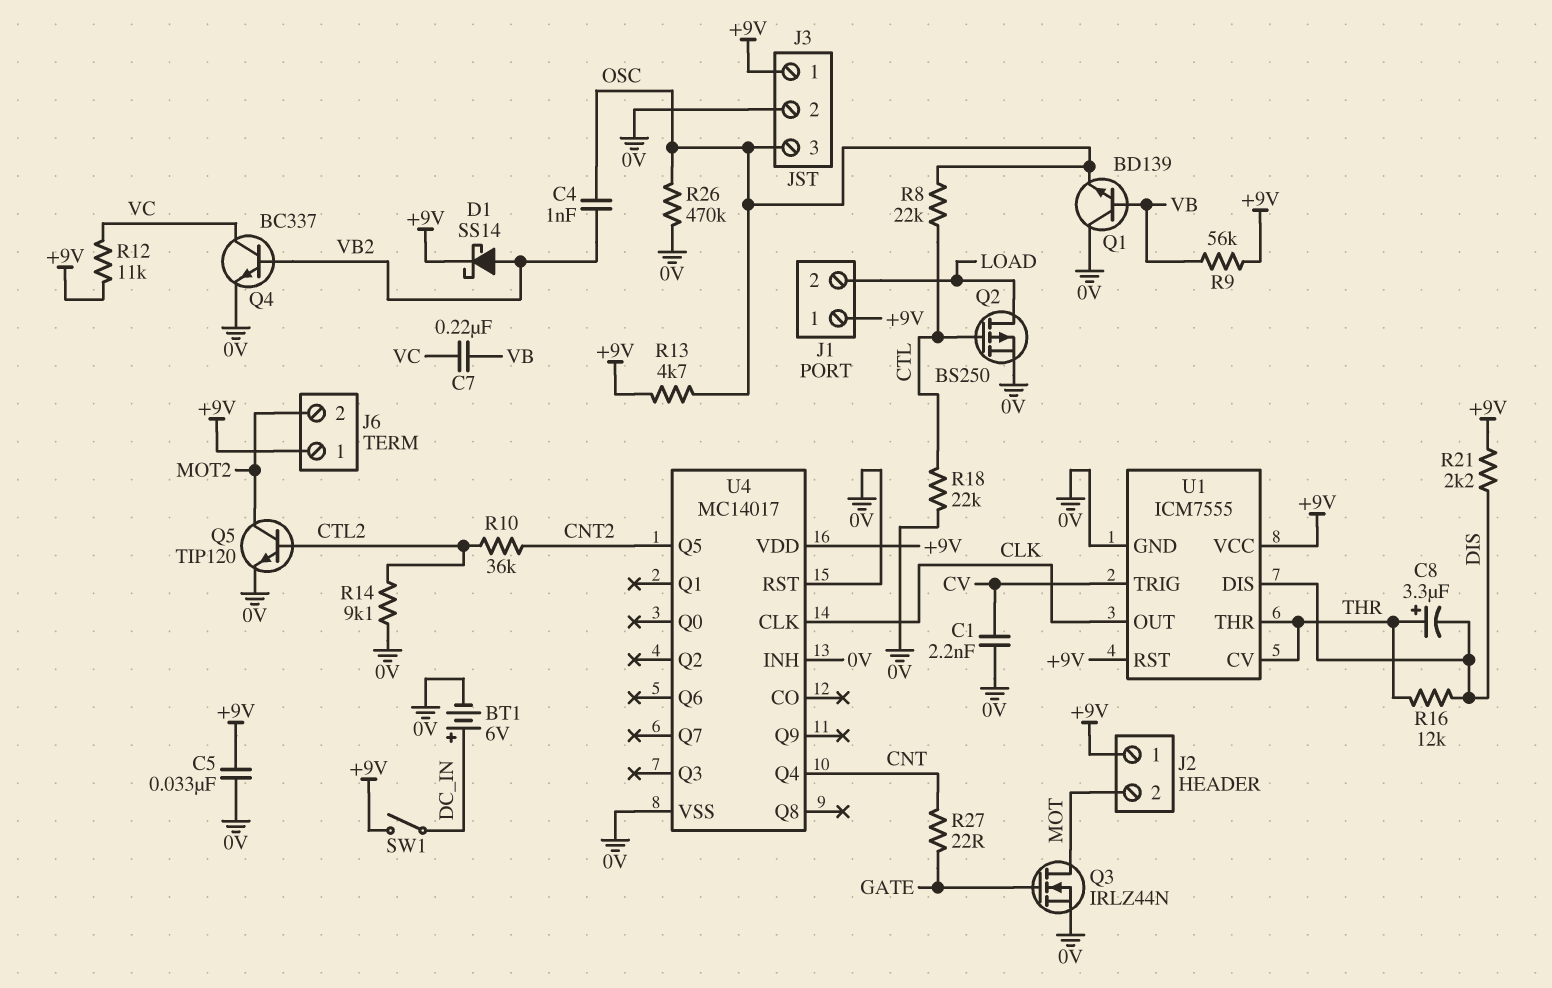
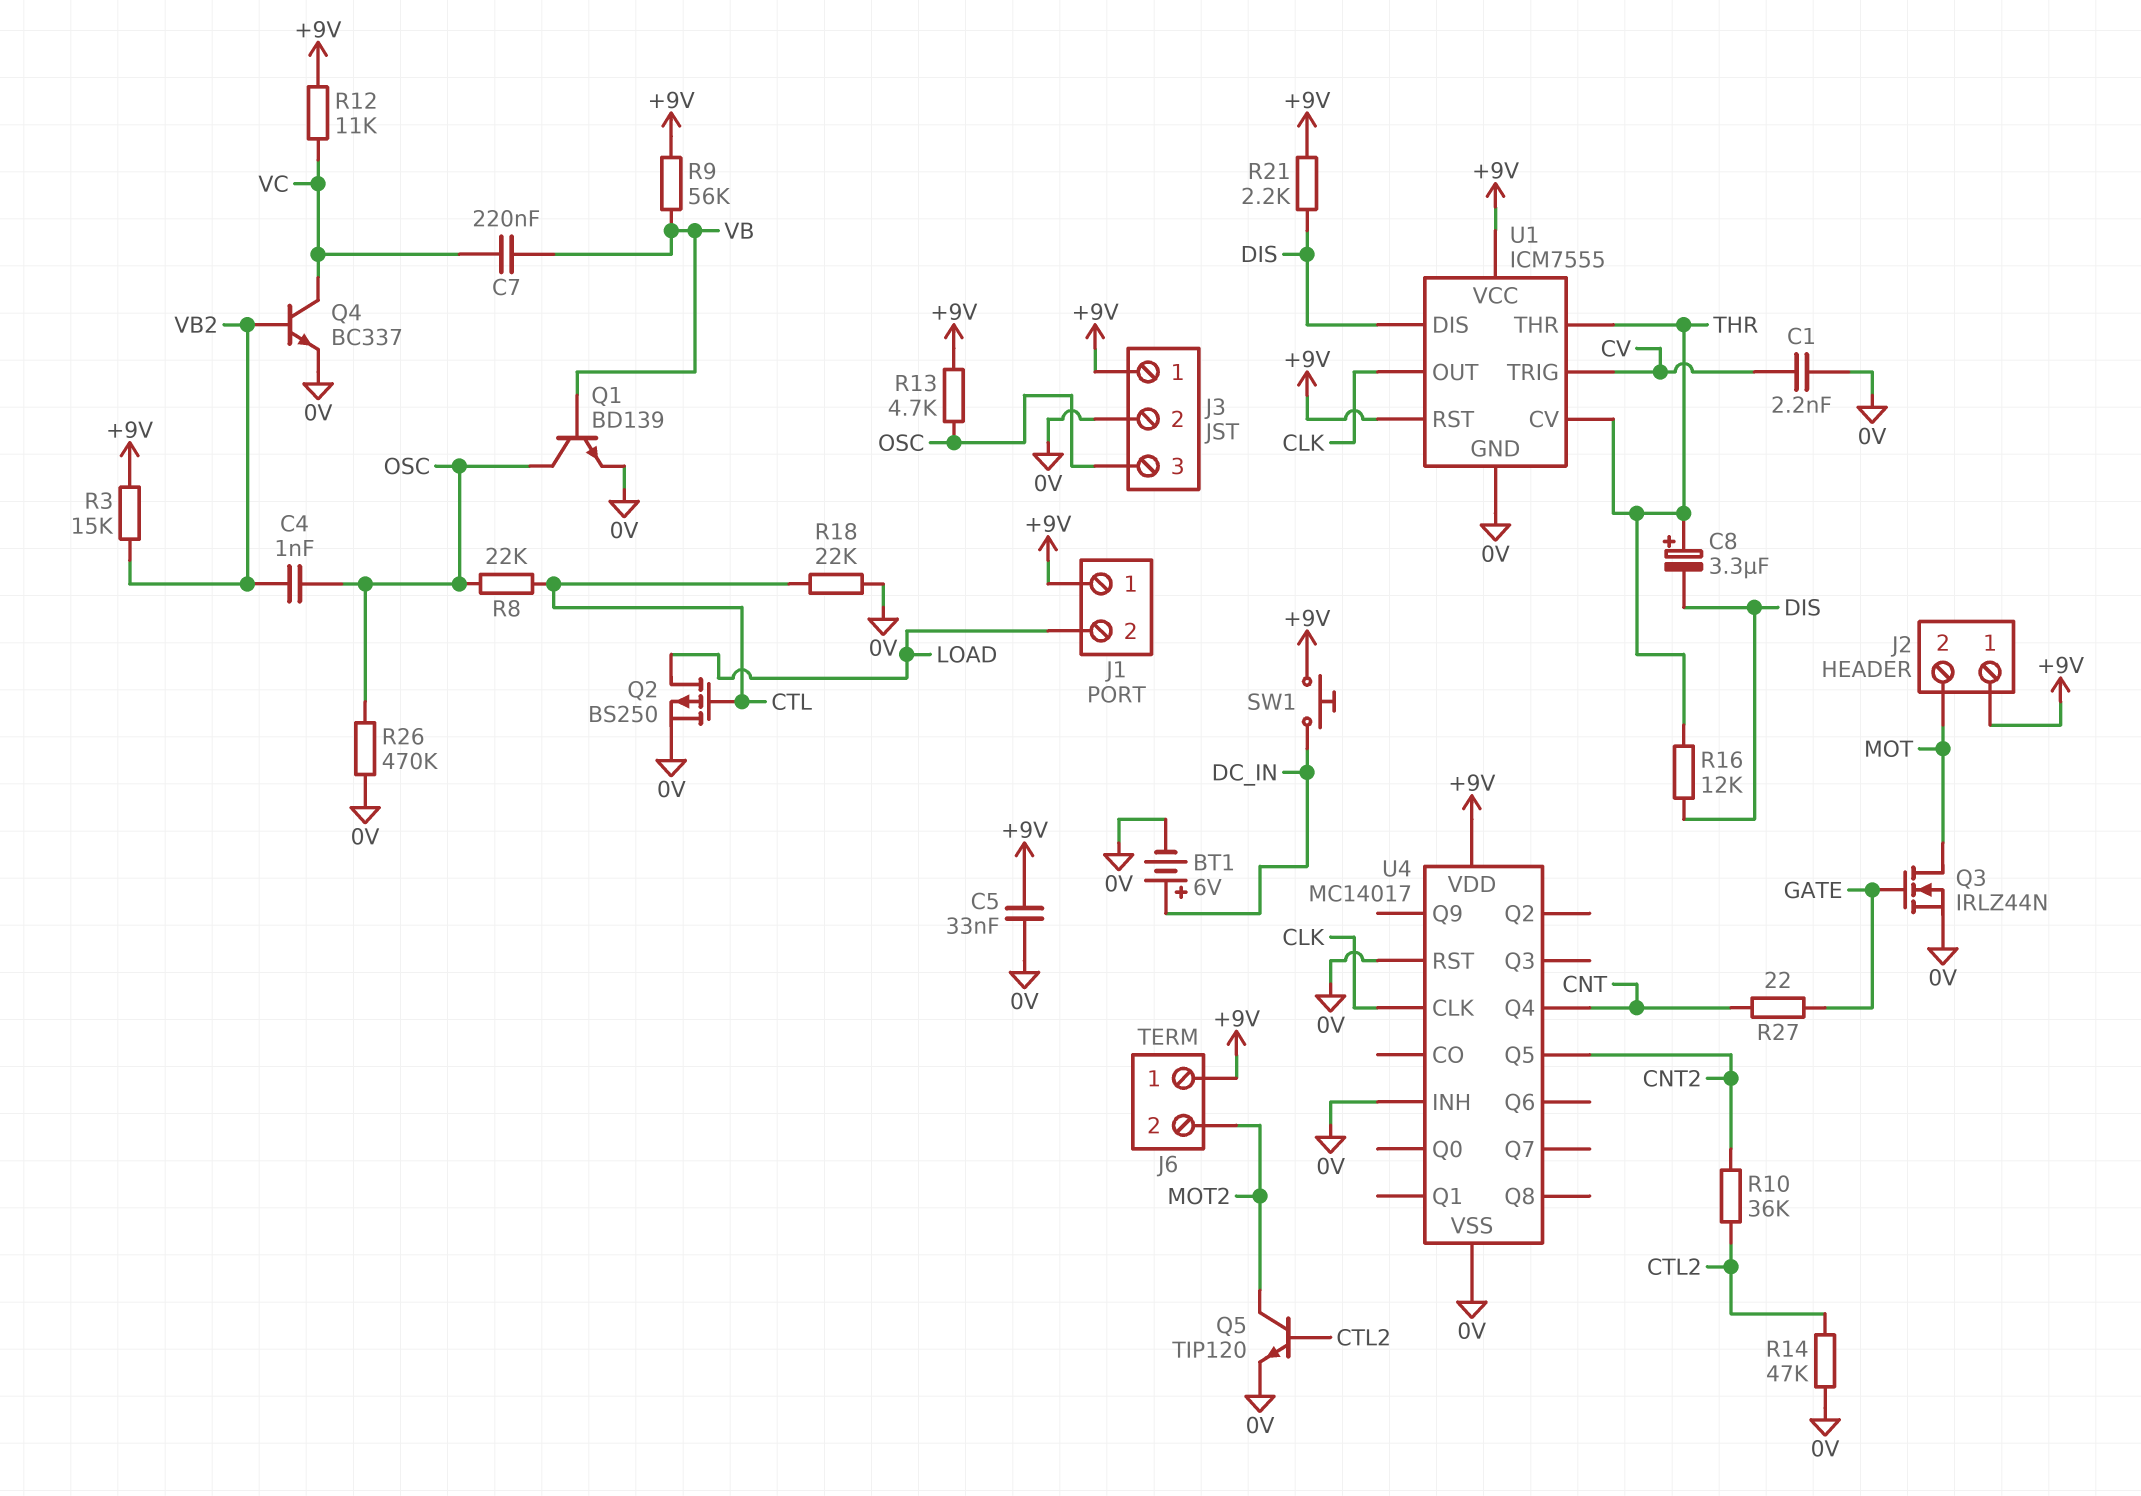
D1: schottky SS14 (A VB2, K +9V) -> none
Q1: NPN BD139 (B VB, C 0V, E OSC) -> NPN BD139 (B VB, C OSC, E 0V)
R3: none -> 15k (+9V, VB2)
R14: 9.1k (0V, CTL2) -> 47k (0V, CTL2)
SW1: switch (+9V, DC_IN) -> button (+9V, DC_IN)

